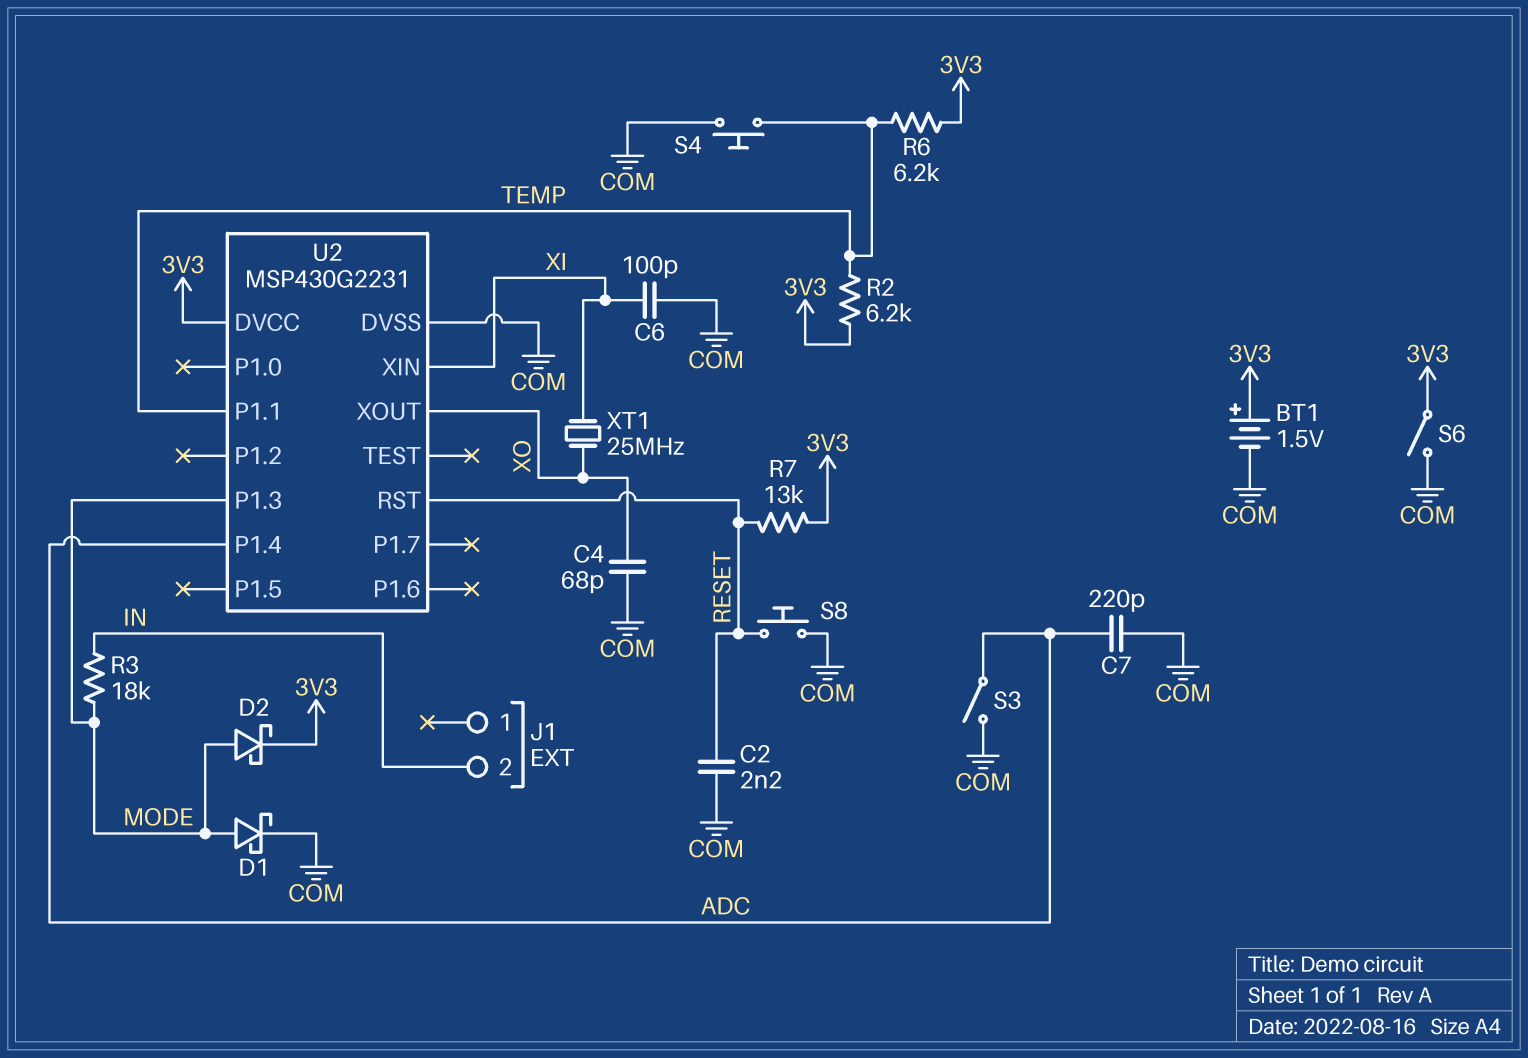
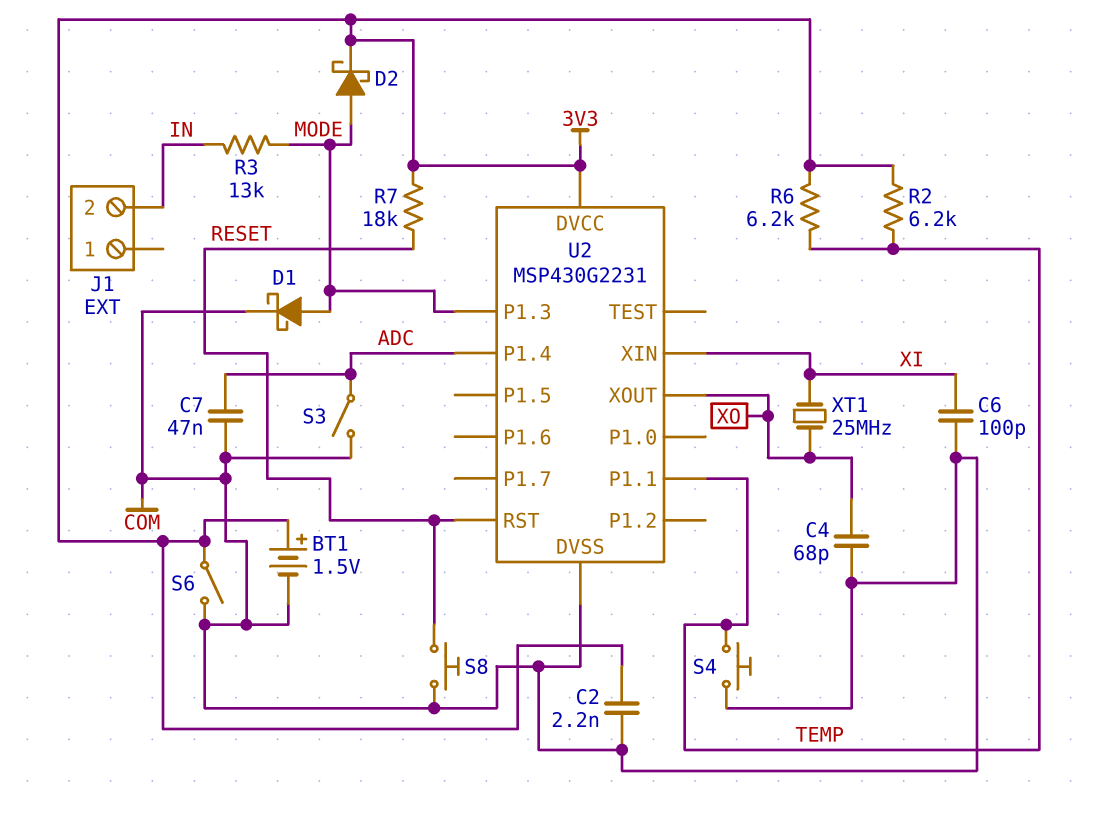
C2: 2.2nF (COM, RESET) -> 2.2nF (3V3, COM)
C7: 220pF (ADC, COM) -> 47nF (ADC, COM)
R3: 18k (IN, MODE) -> 13k (IN, MODE)
R7: 13k (3V3, RESET) -> 18k (3V3, RESET)

